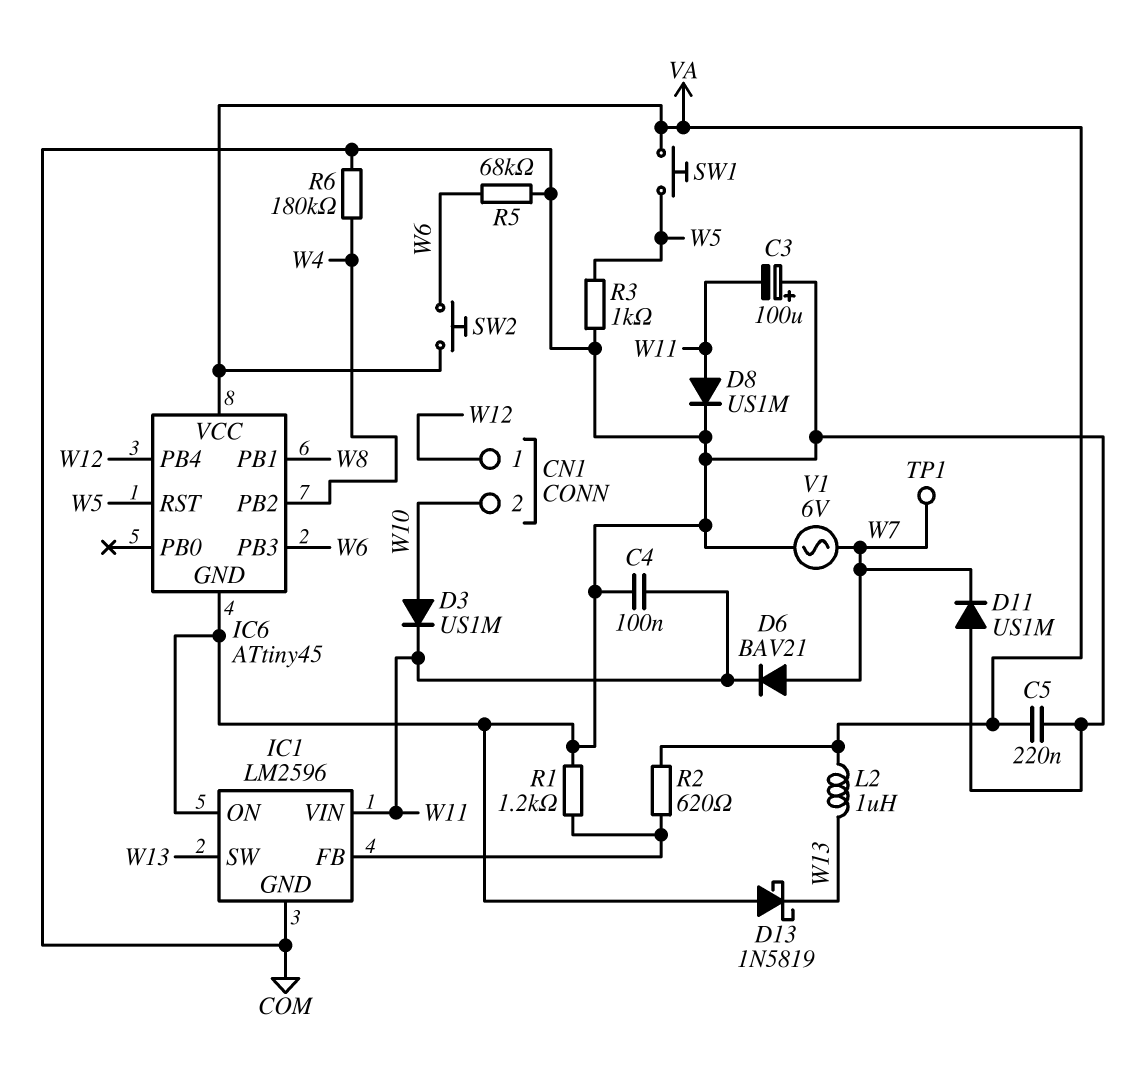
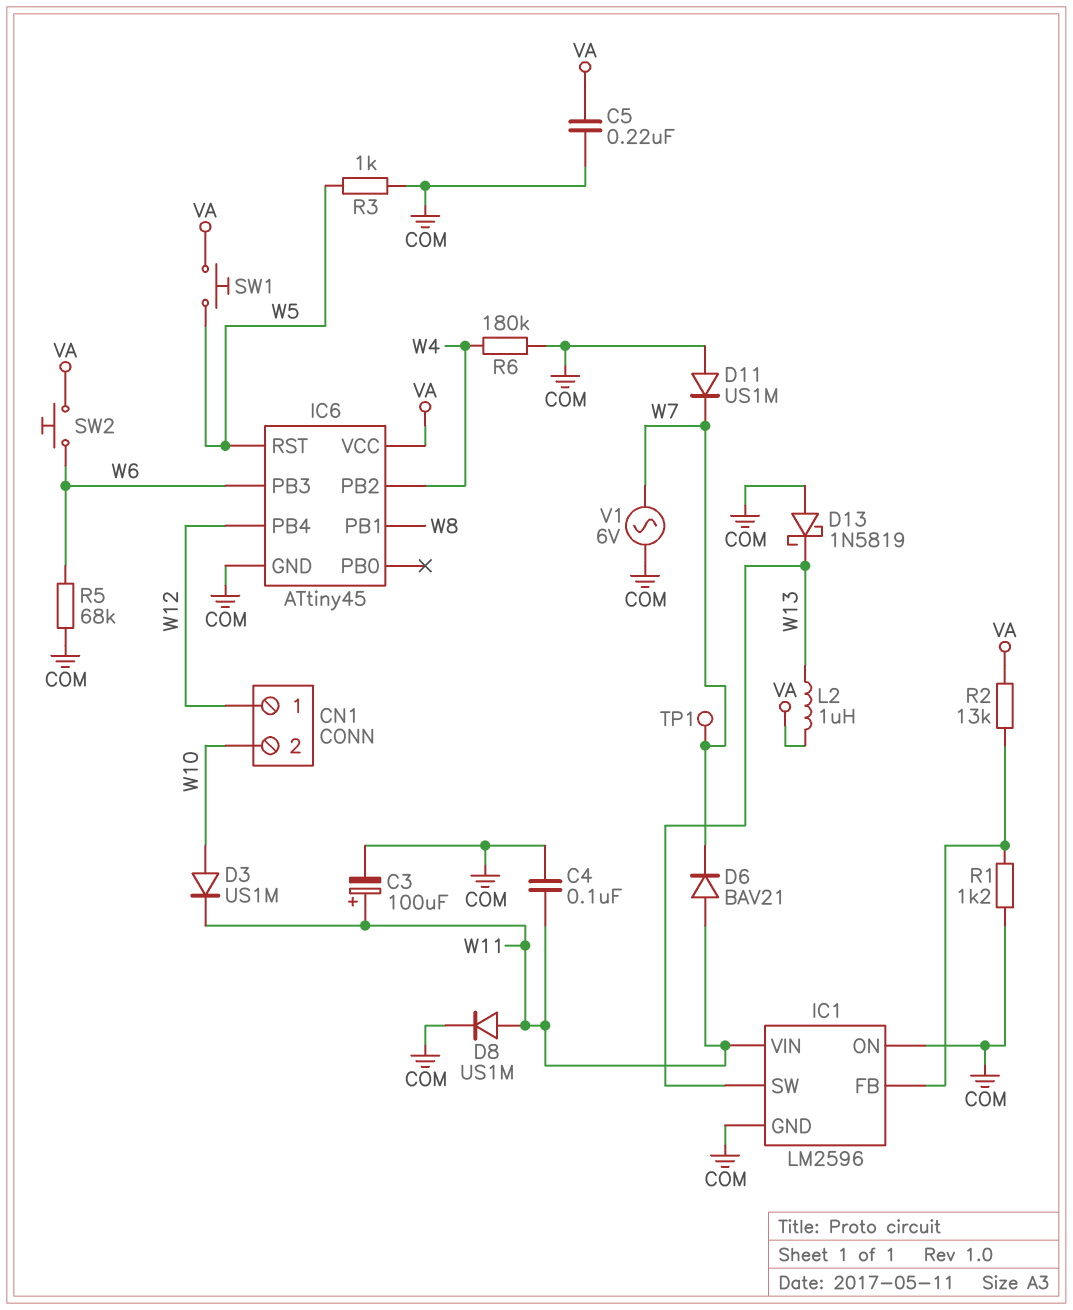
C3: 100uF (plus COM, minus W11) -> 100uF (plus W11, minus COM)
D6: diode BAV21 (A W7, K W11) -> diode BAV21 (A W11, K W7)
R2: 620 (IC1/FB, VA) -> 13k (IC1/FB, VA)

